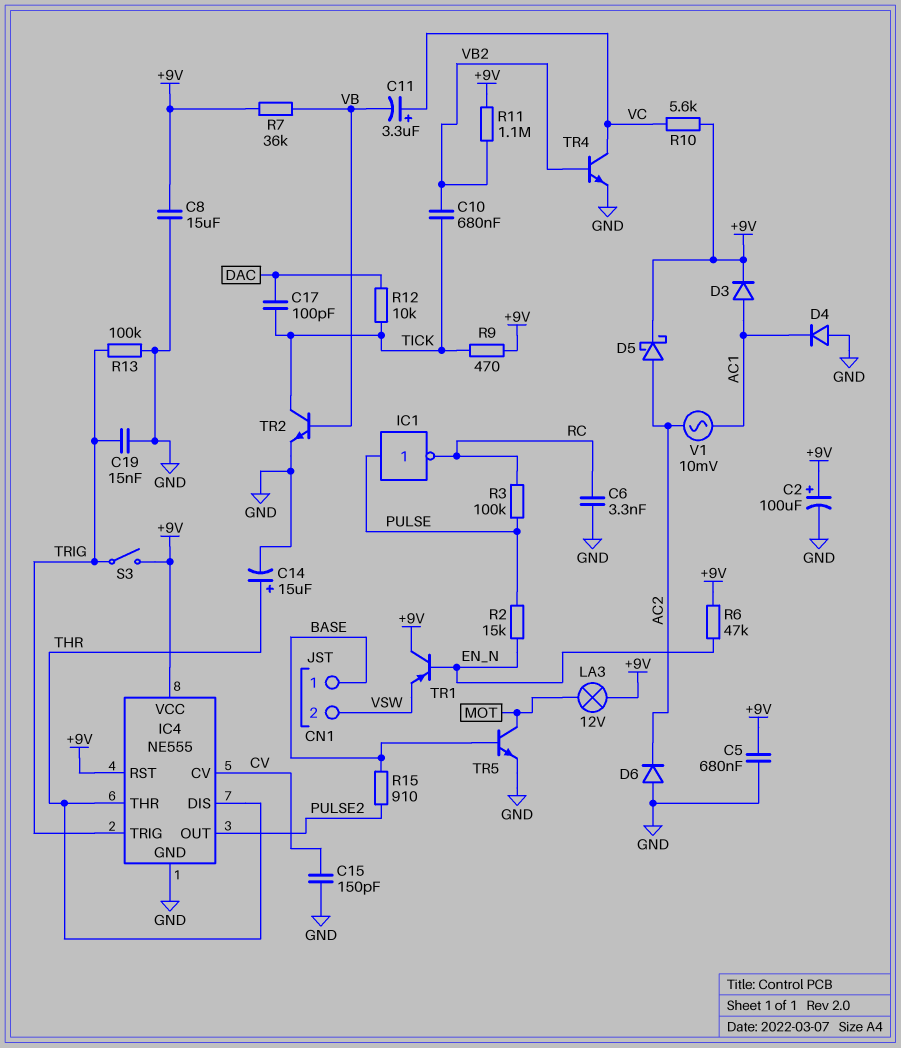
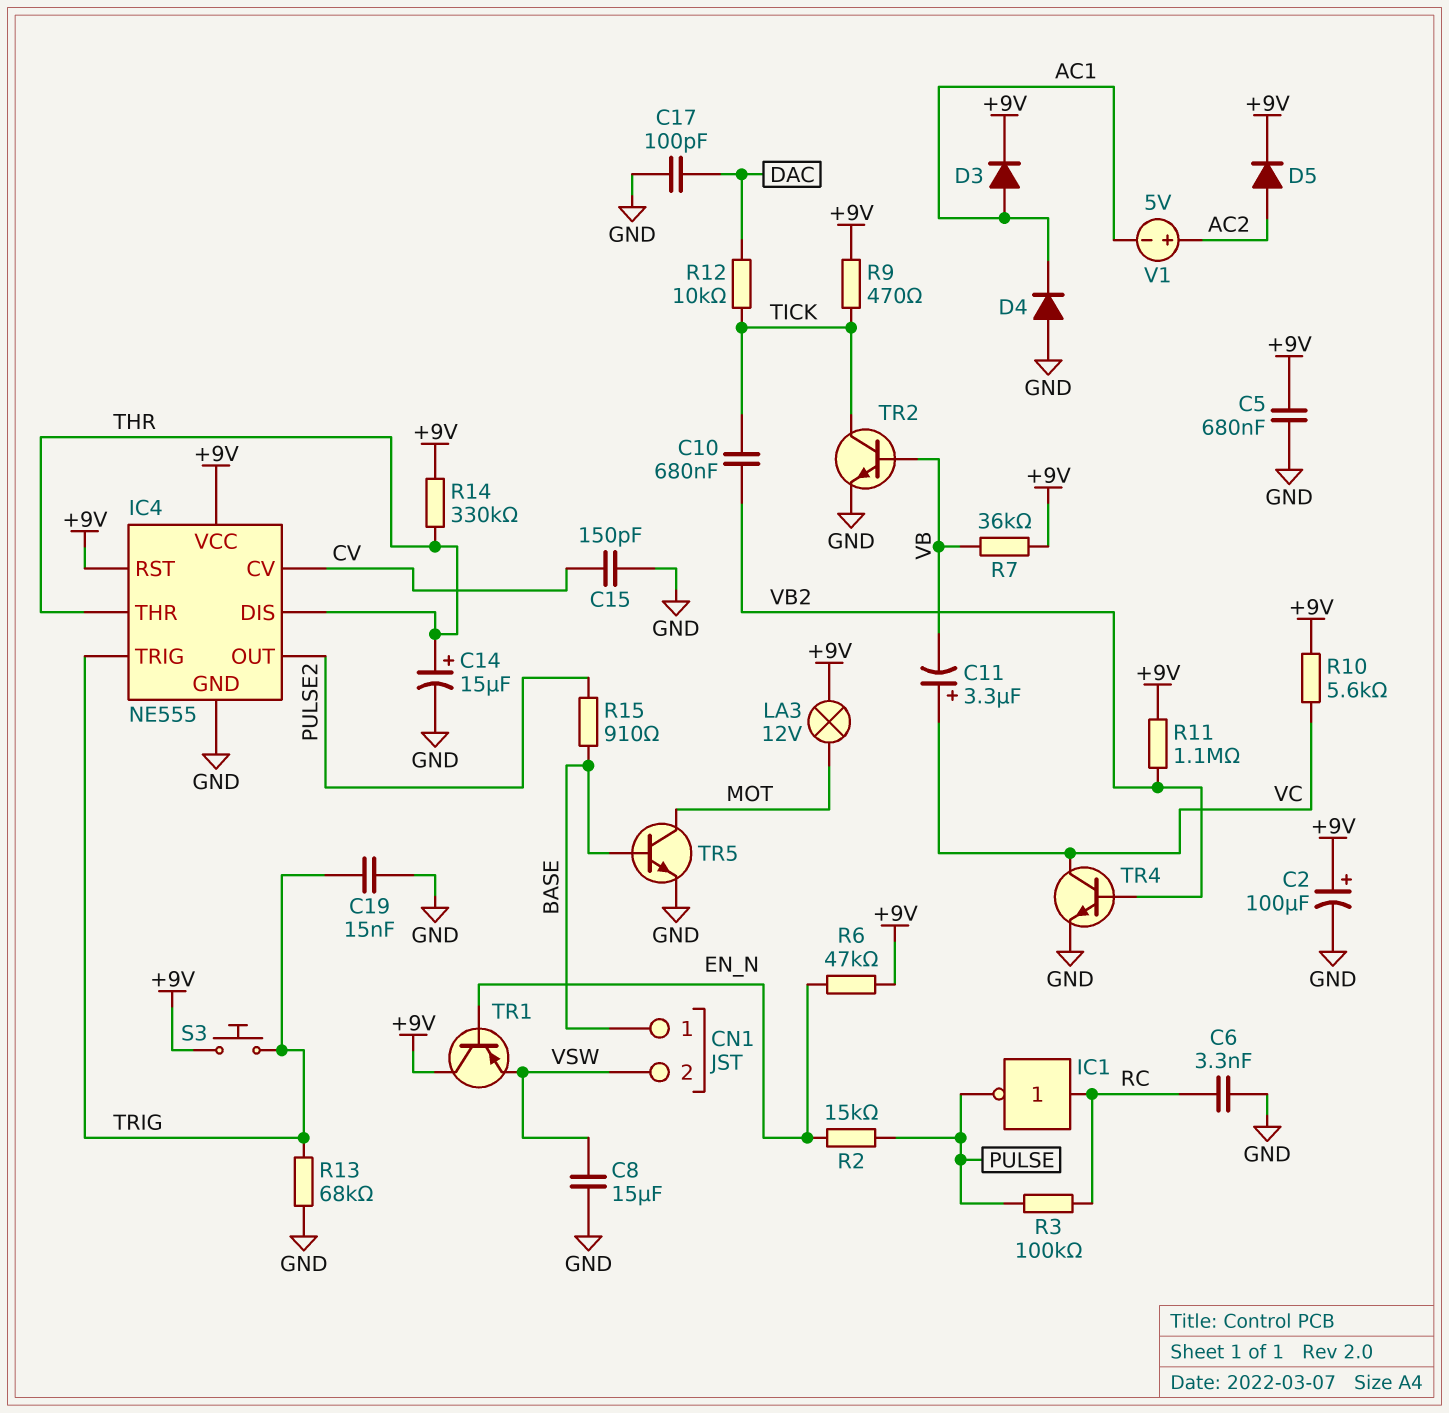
C8: 15uF (+9V, GND) -> 15uF (GND, VSW)
C17: 100pF (DAC, TICK) -> 100pF (DAC, GND)
D5: schottky (A AC2, K +9V) -> diode (A AC2, K +9V)
D6: diode (A GND, K AC2) -> none
IC1: NOT (in PULSE, out RC) -> NOT (in RC, out PULSE)
R13: 100k (GND, TRIG) -> 68k (GND, TRIG)
R14: none -> 330k (+9V, THR)
S3: switch (+9V, TRIG) -> button (+9V, TRIG)
V1: AC 10mV (AC1, AC2) -> 5V (plus AC2, minus AC1)

